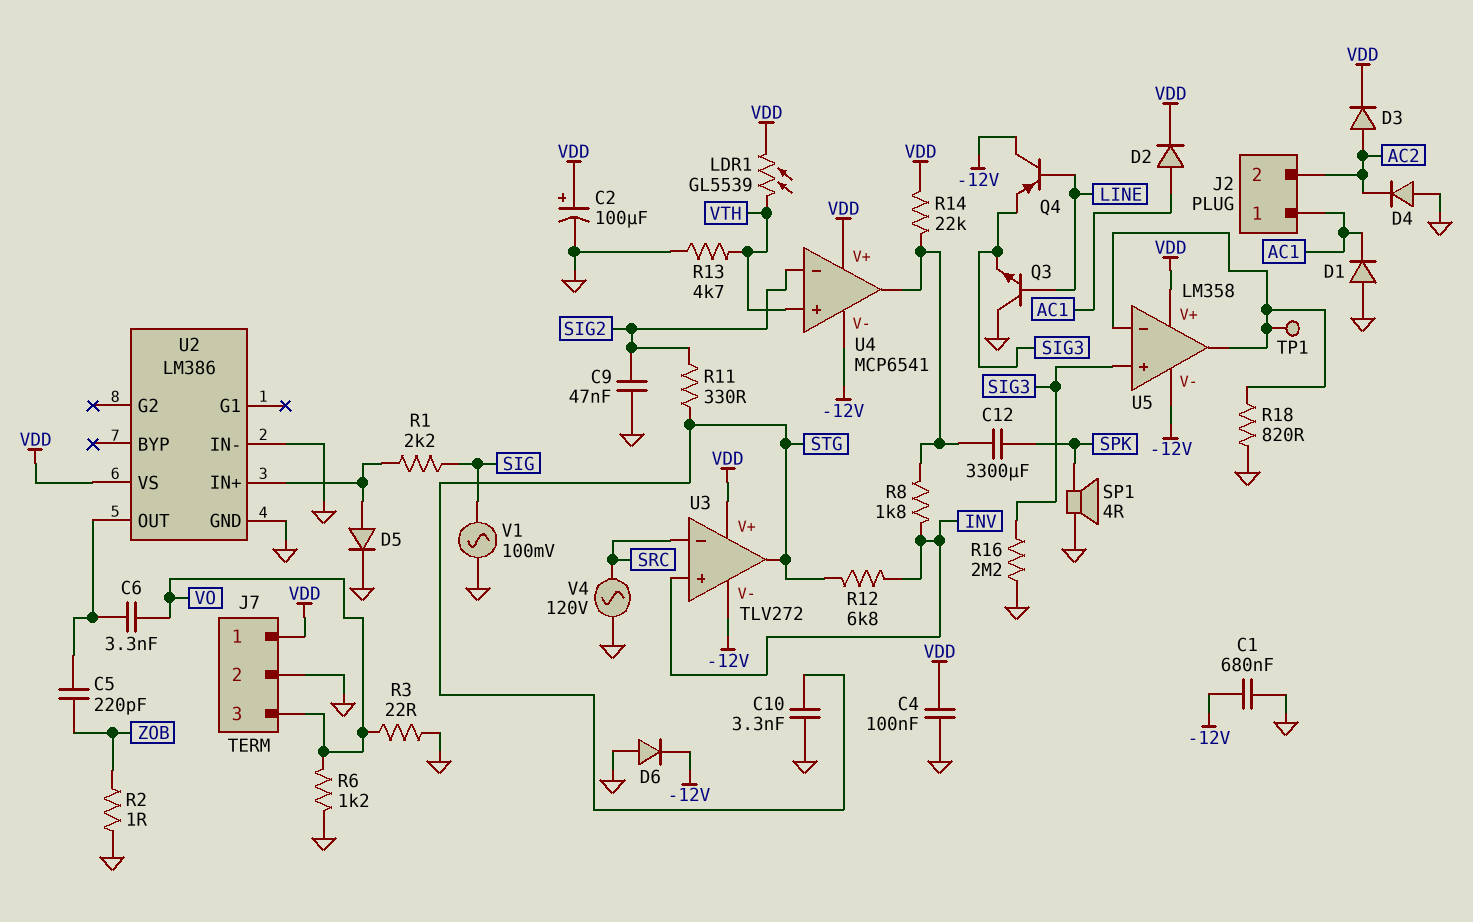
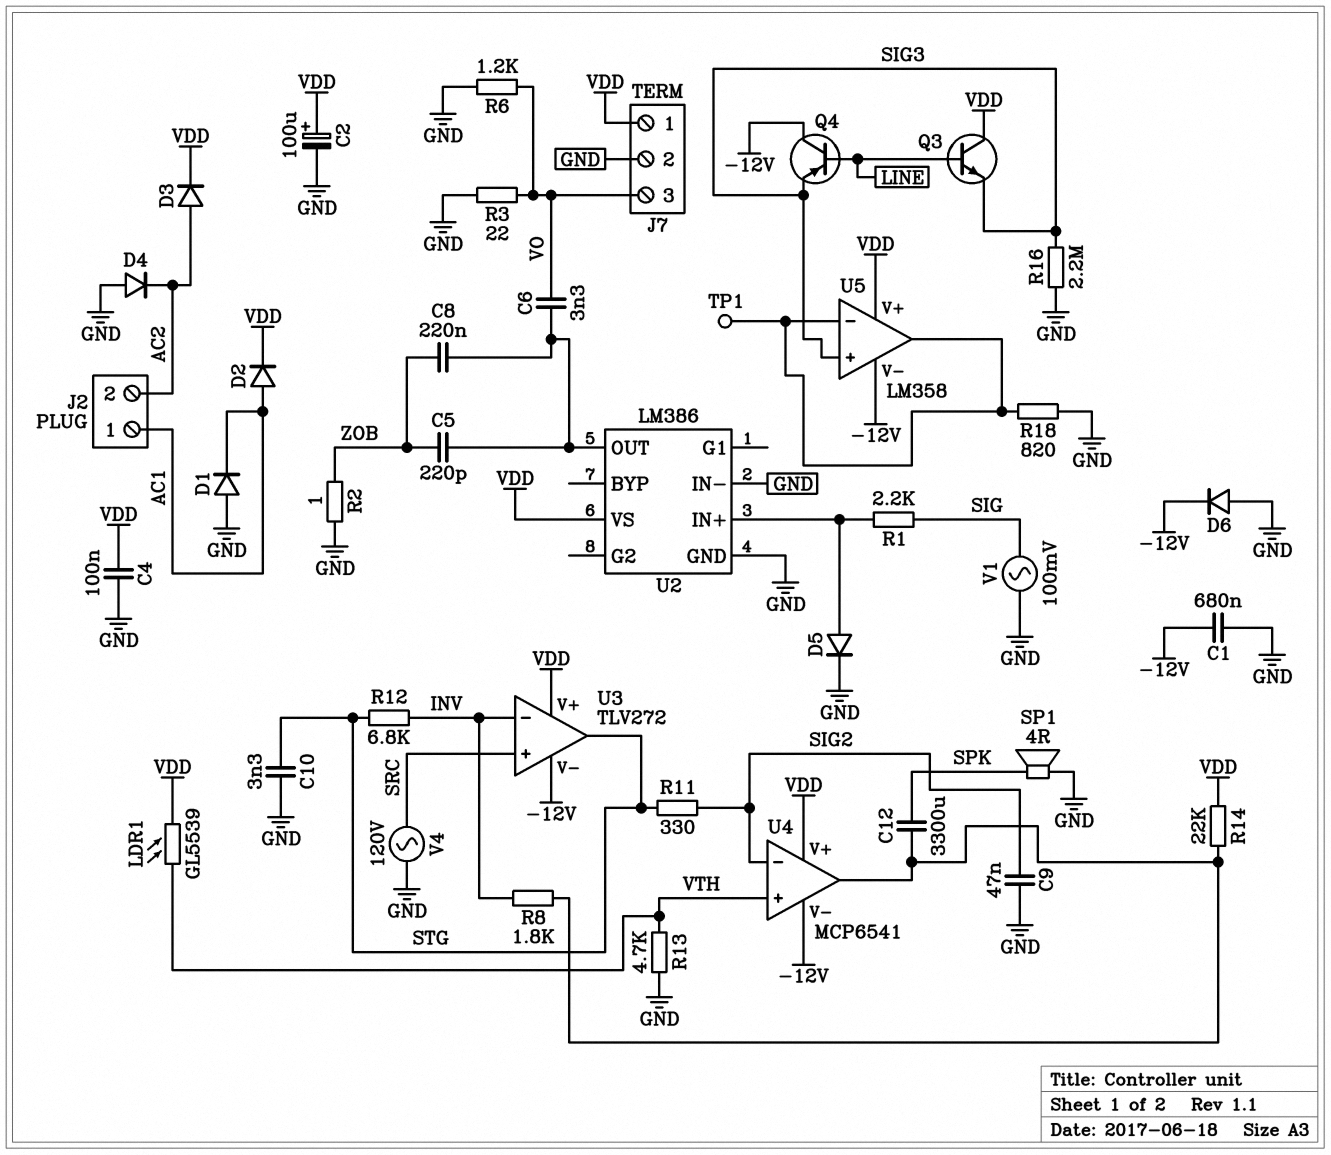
C8: none -> 220nF (U2/OUT, ZOB)
Q3: NPN (B LINE, C GND, E SIG3) -> NPN (B LINE, C VDD, E SIG3)
U3 pin in+: INV -> SRC
U3 pin in-: SRC -> INV

